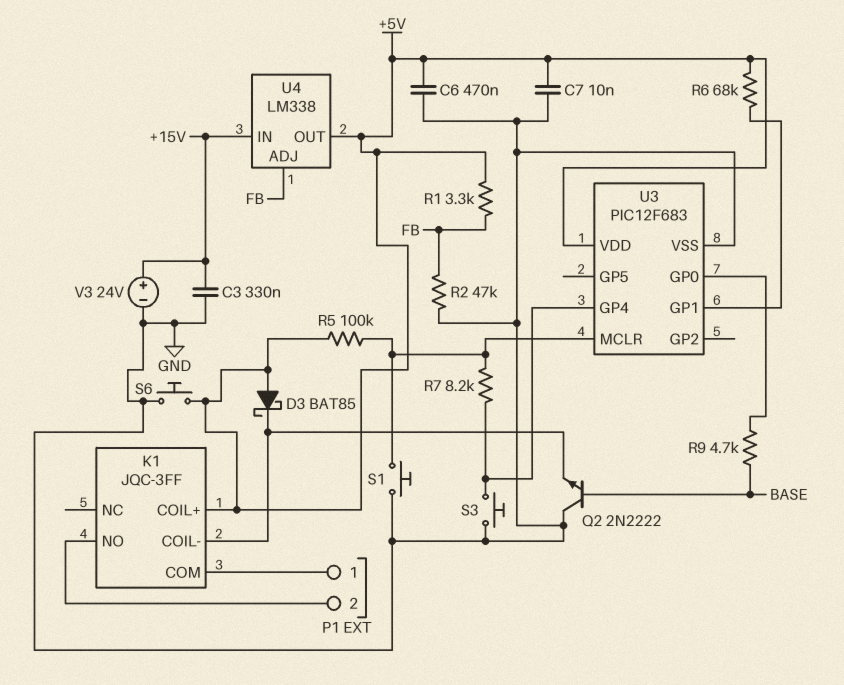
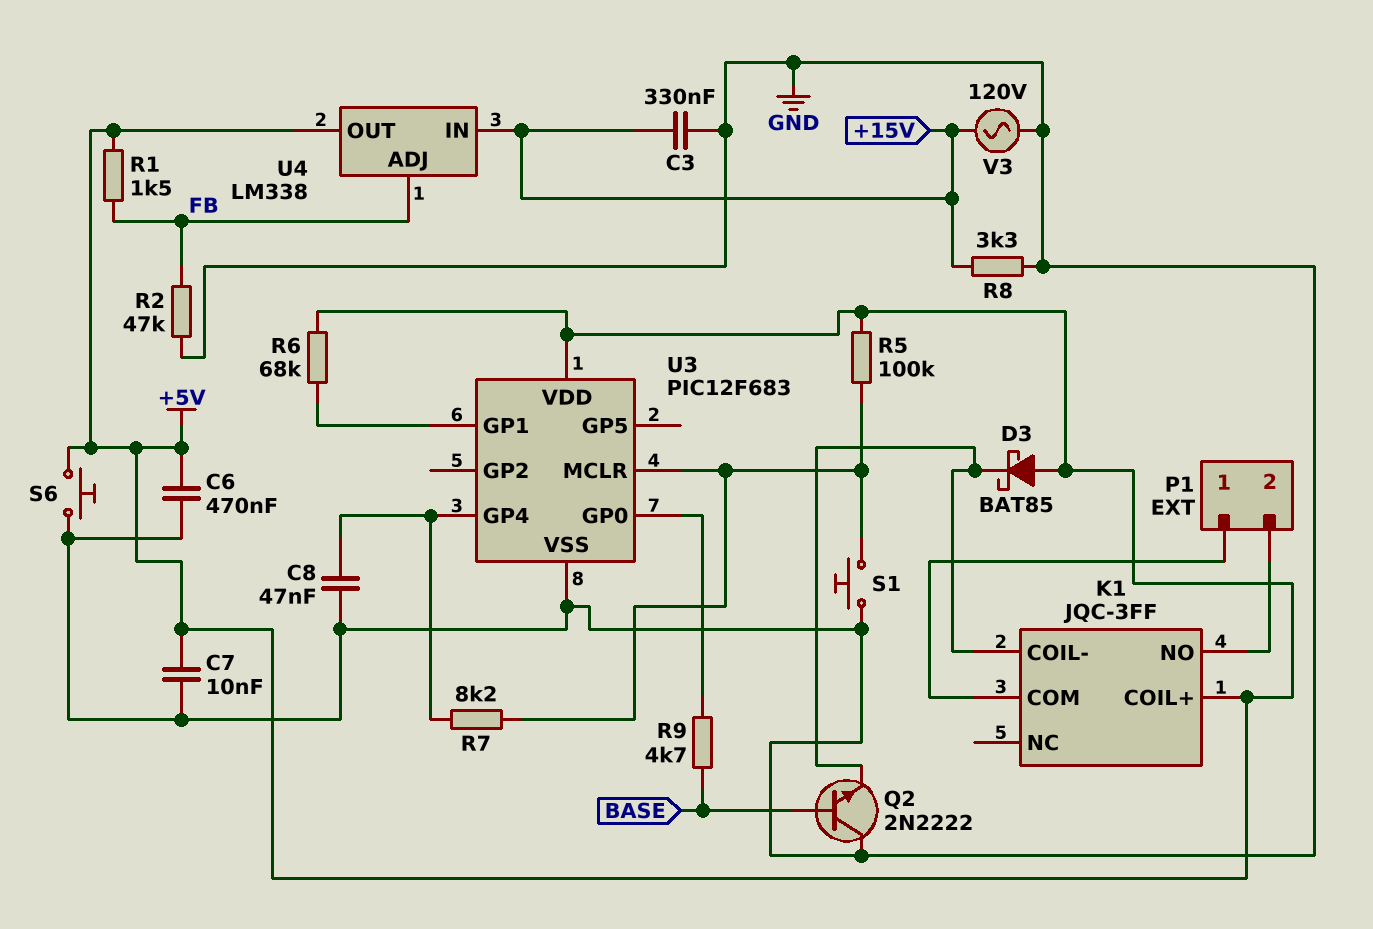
C8: none -> 47nF (GND, U3/GP4)
R1: 3.3k (+5V, FB) -> 1.5k (+5V, FB)
R8: none -> 3.3k (+15V, GND)
S3: button (GND, U3/GP4) -> none
V3: 24V (plus +15V, minus GND) -> AC 120V (+15V, GND)

